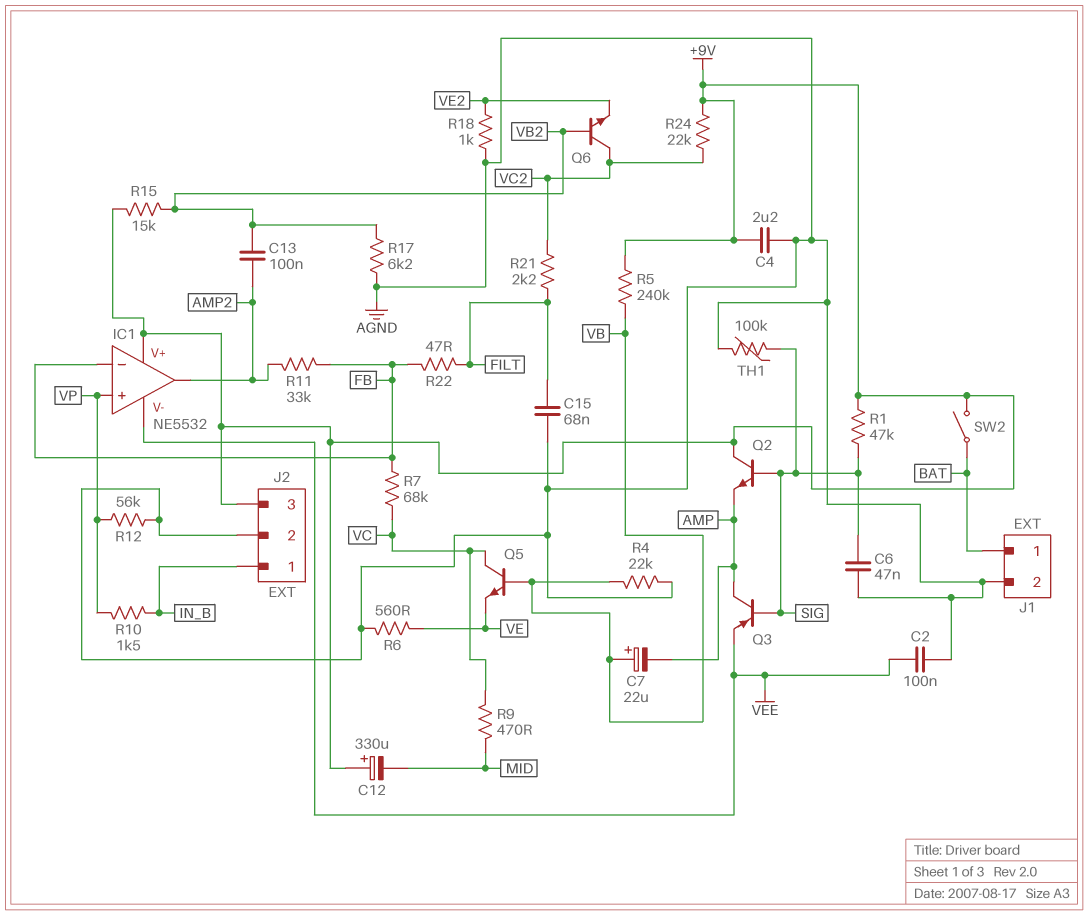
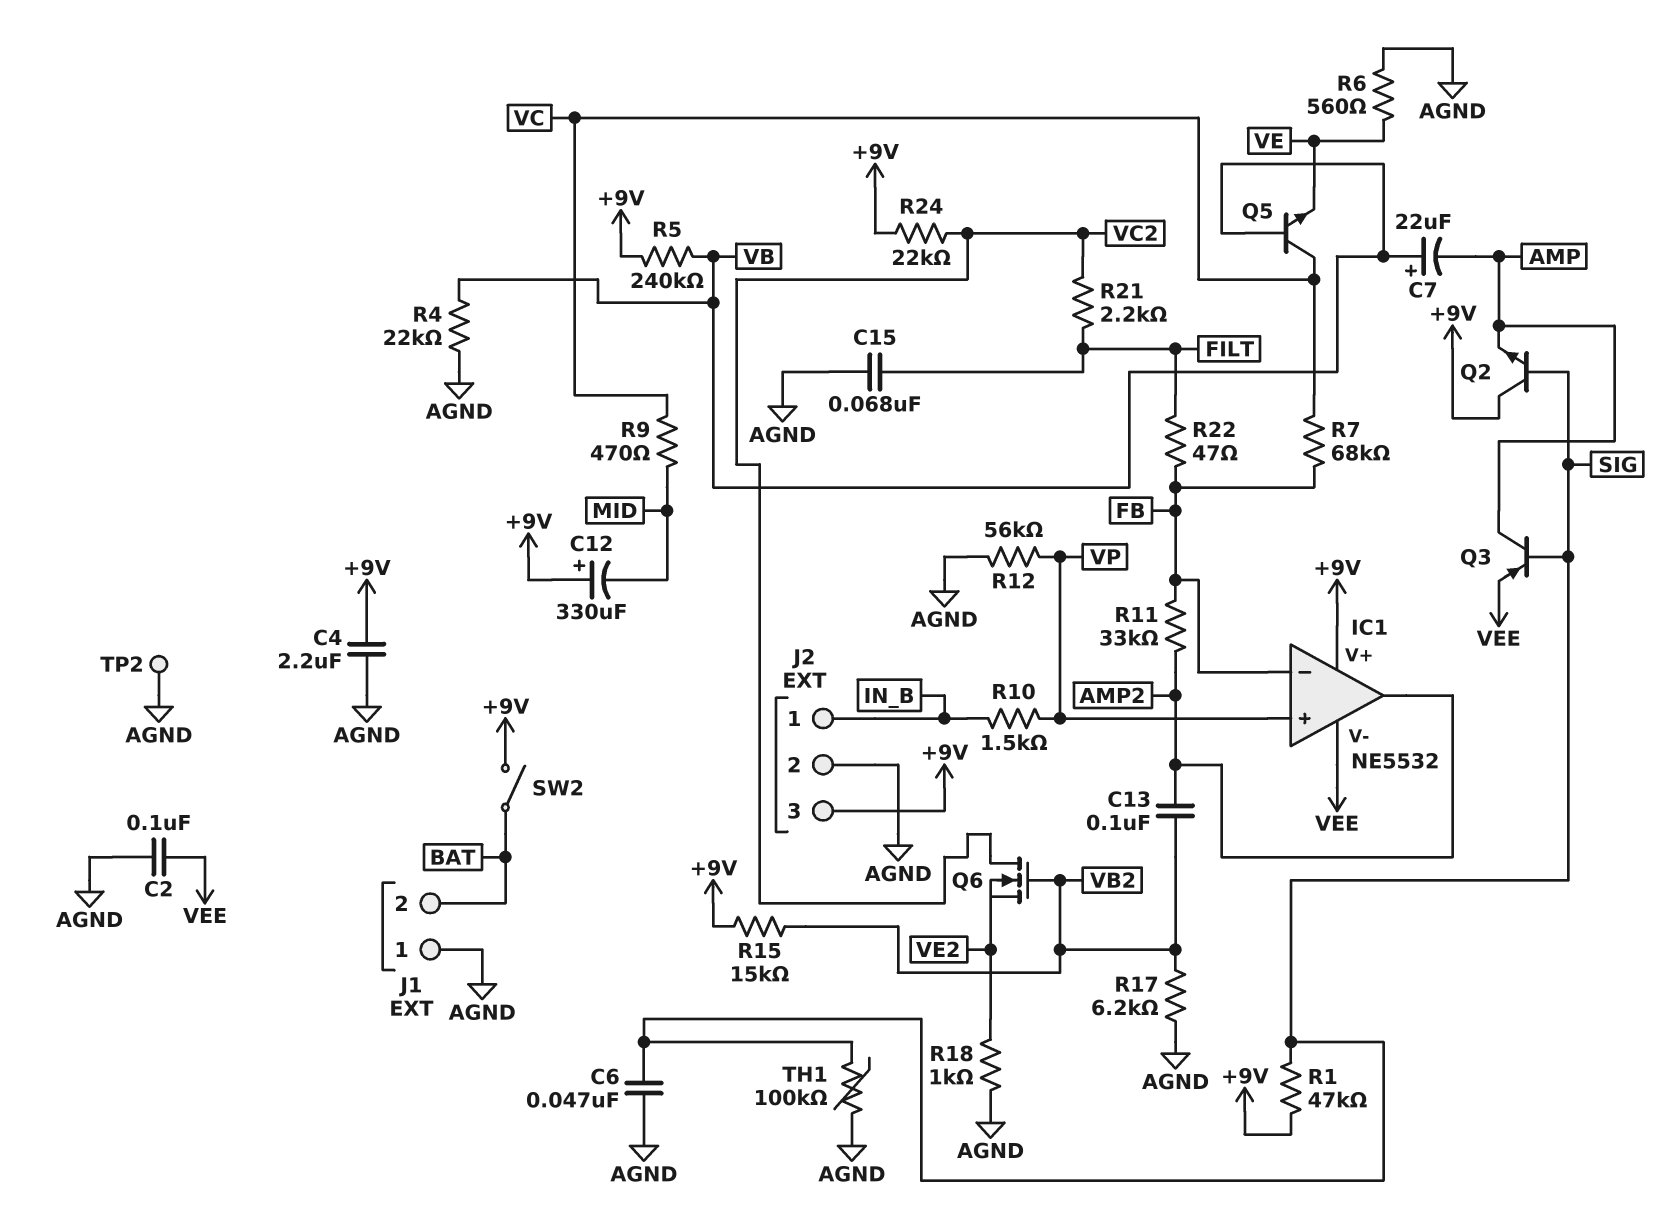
J1 pin 1: BAT -> AGND
J1 pin 2: AGND -> BAT
Q6: NPN (B VB2, C VC2, E VE2) -> NMOS (G VB2, D VC2, S VE2)
TP2: none -> test point (AGND)

